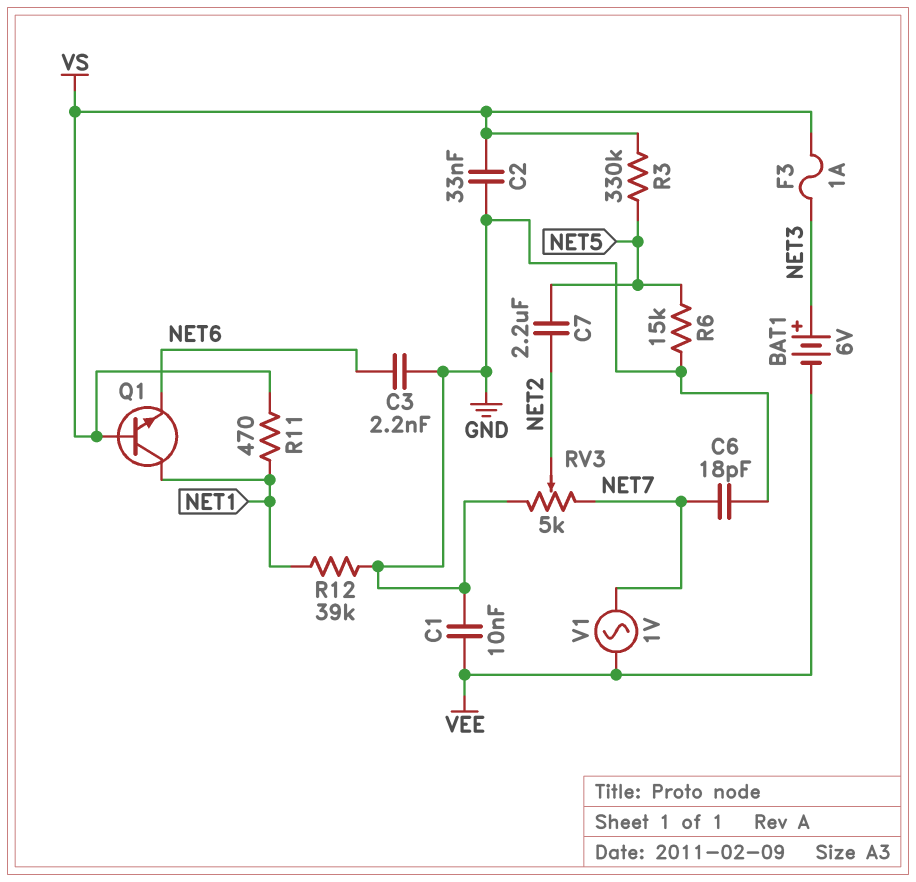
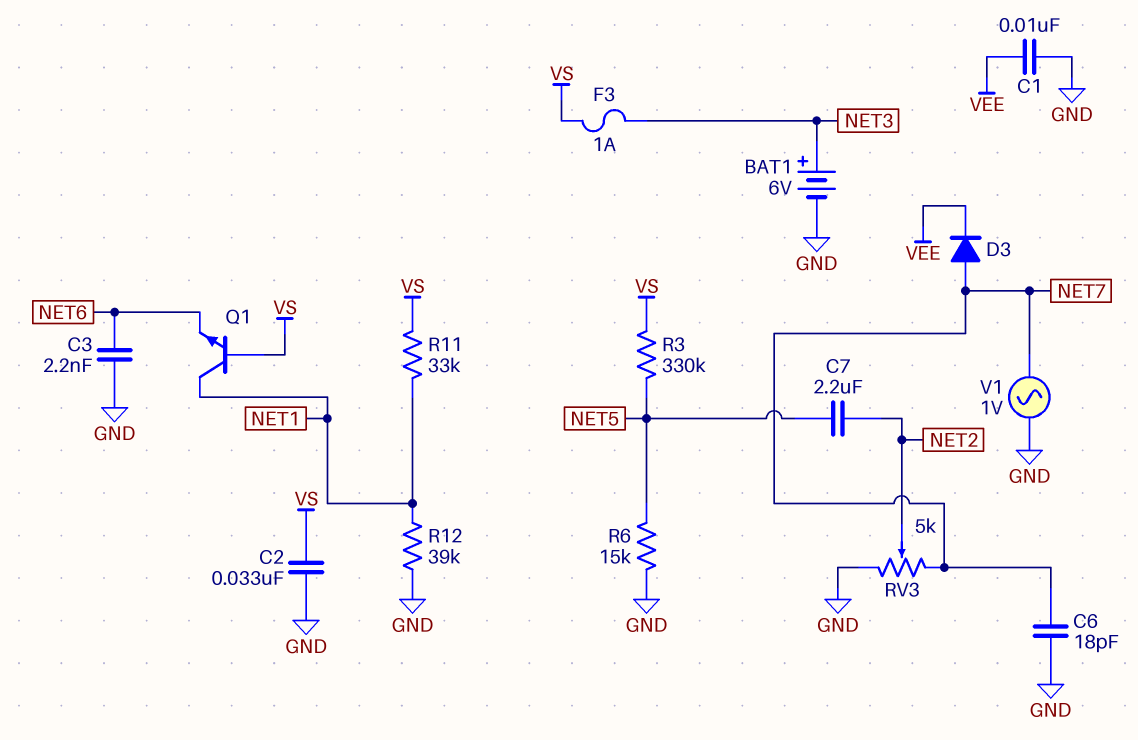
BAT1: 6V (plus NET3, minus VEE) -> 6V (plus NET3, minus GND)
D3: none -> diode (A NET7, K VEE)
R11: 470 (NET1, VS) -> 33k (NET1, VS)
V1: AC 1V (NET7, VEE) -> AC 1V (GND, NET7)

